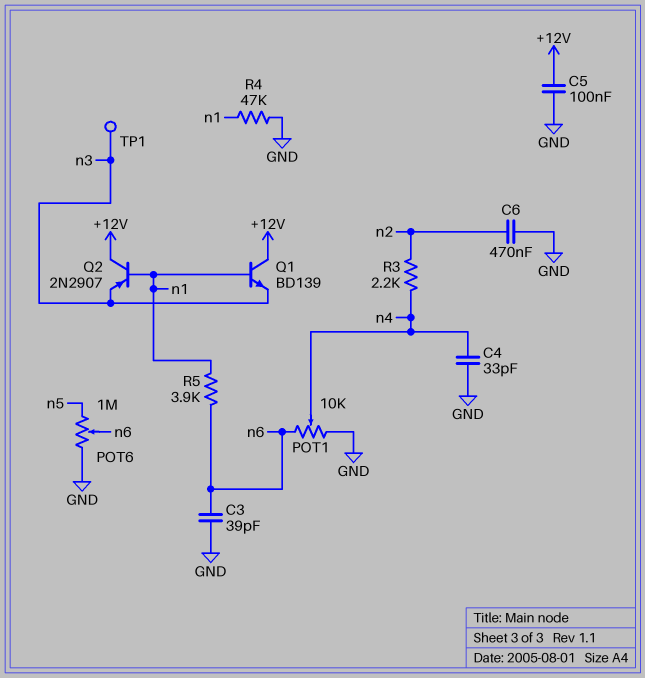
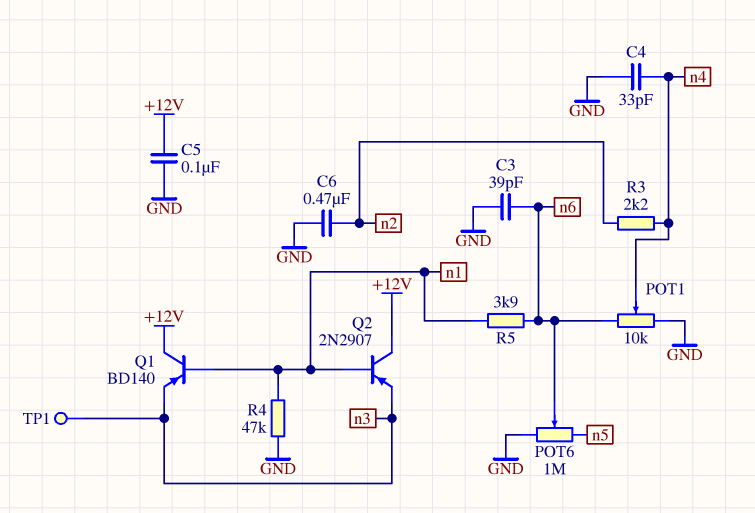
Q1: NPN BD139 (B n1, C +12V, E n3) -> PNP BD140 (B n1, C +12V, E n3)

